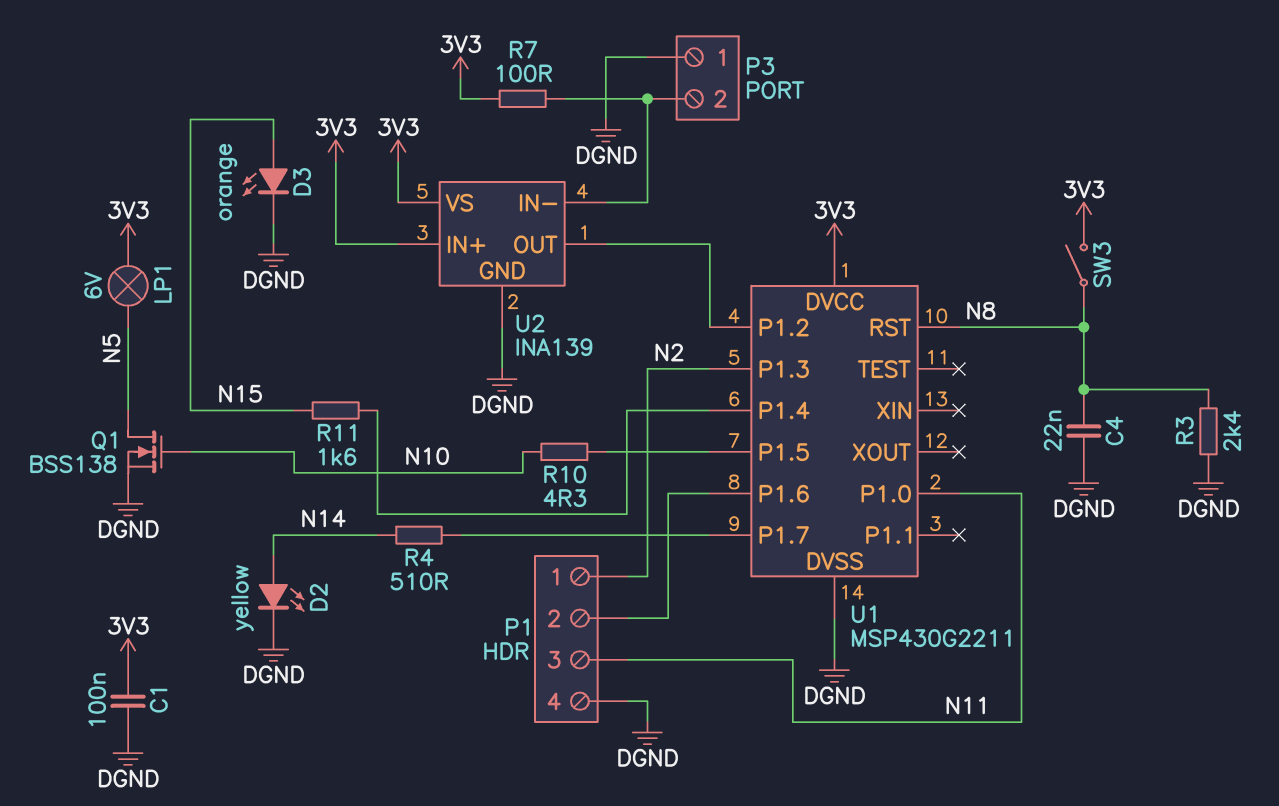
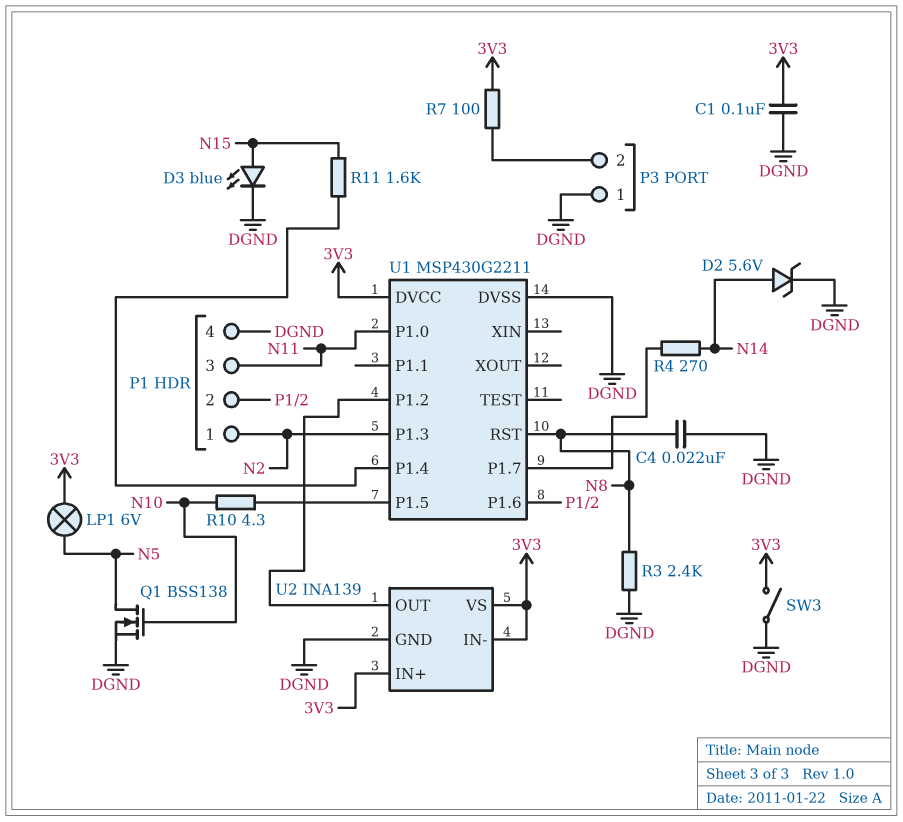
D2: LED yellow (A N14, K DGND) -> zener 5.6V (A N14, K DGND)
D3: LED orange (A N15, K DGND) -> LED blue (A N15, K DGND)
R4: 510 (N14, U1/P1.7) -> 270 (N14, U1/P1.7)
SW3: switch (3V3, N8) -> switch (3V3, DGND)
U2 pin IN-: P3/2 -> 3V3

